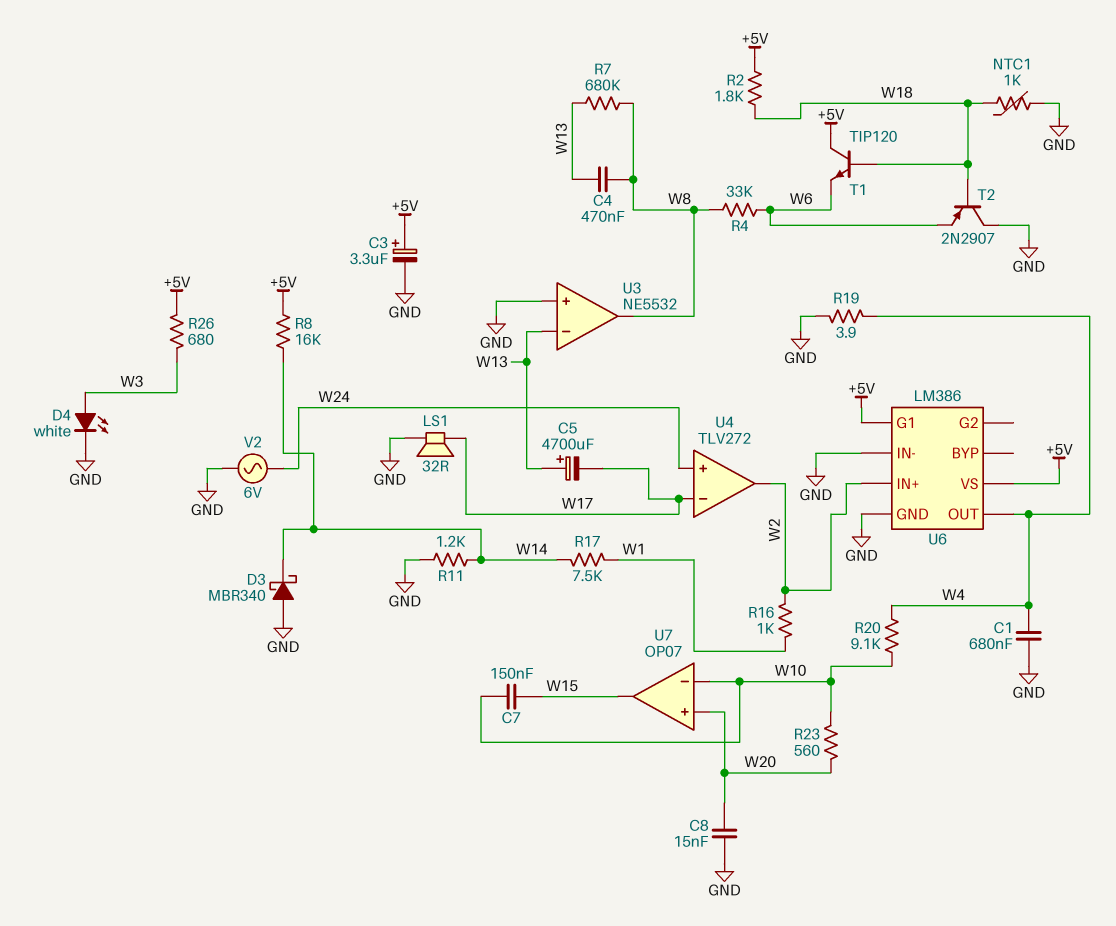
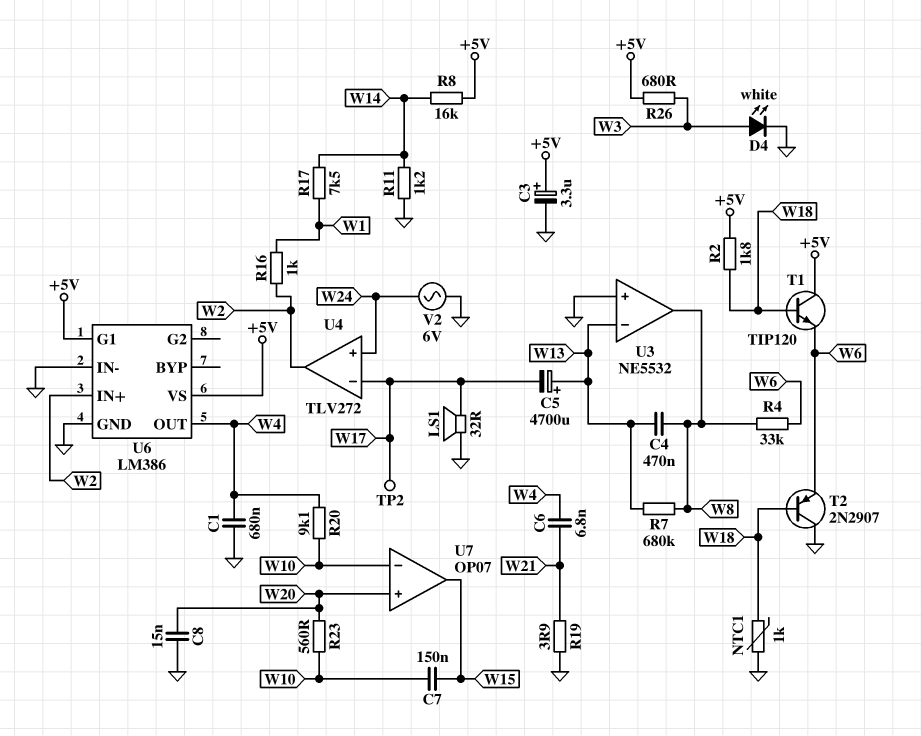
C6: none -> 6.8nF (W4, W21)
D3: schottky MBR340 (A GND, K W14) -> none
R19: 3.9 (GND, W4) -> 3.9 (GND, W21)
TP2: none -> test point (W17)

